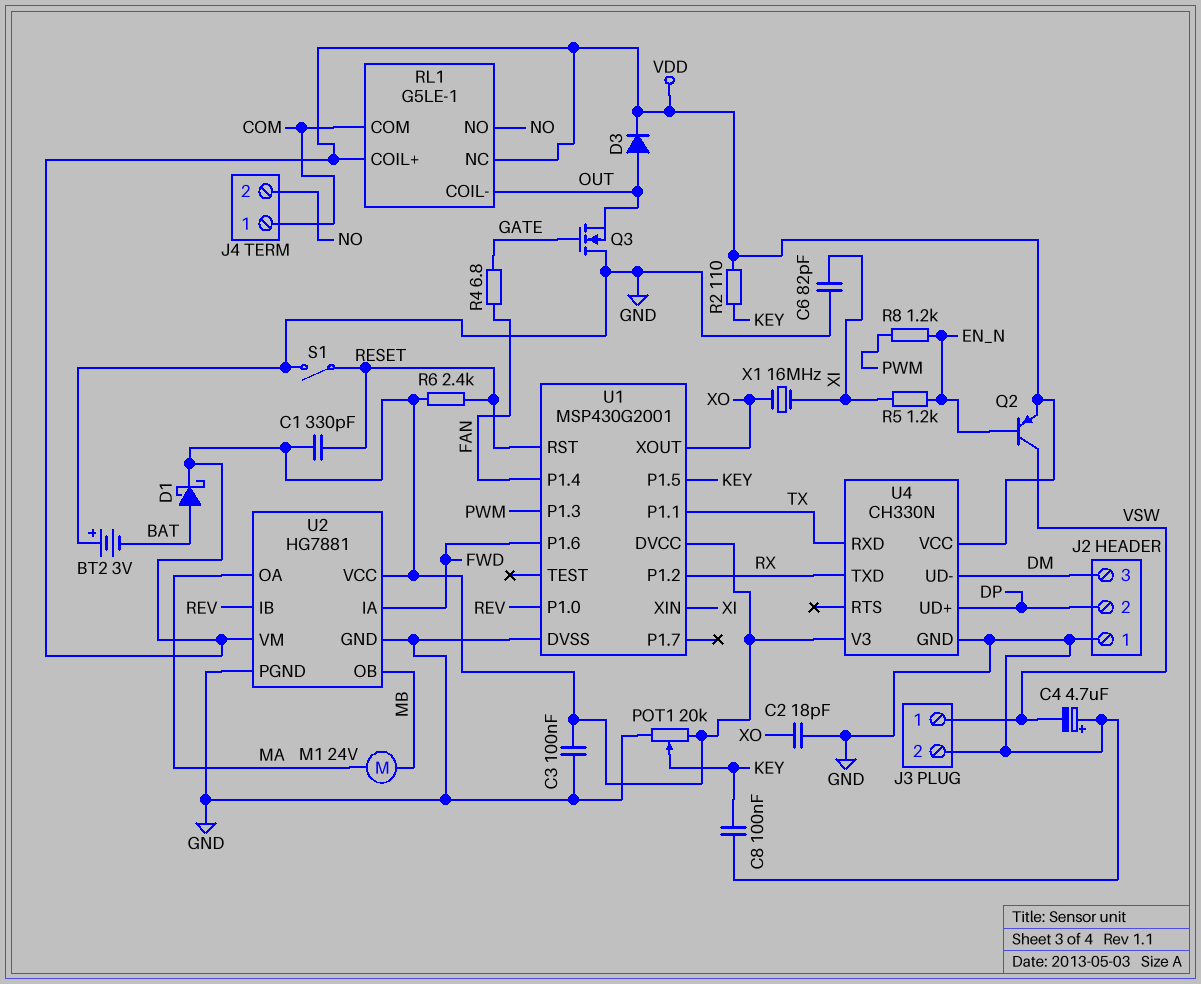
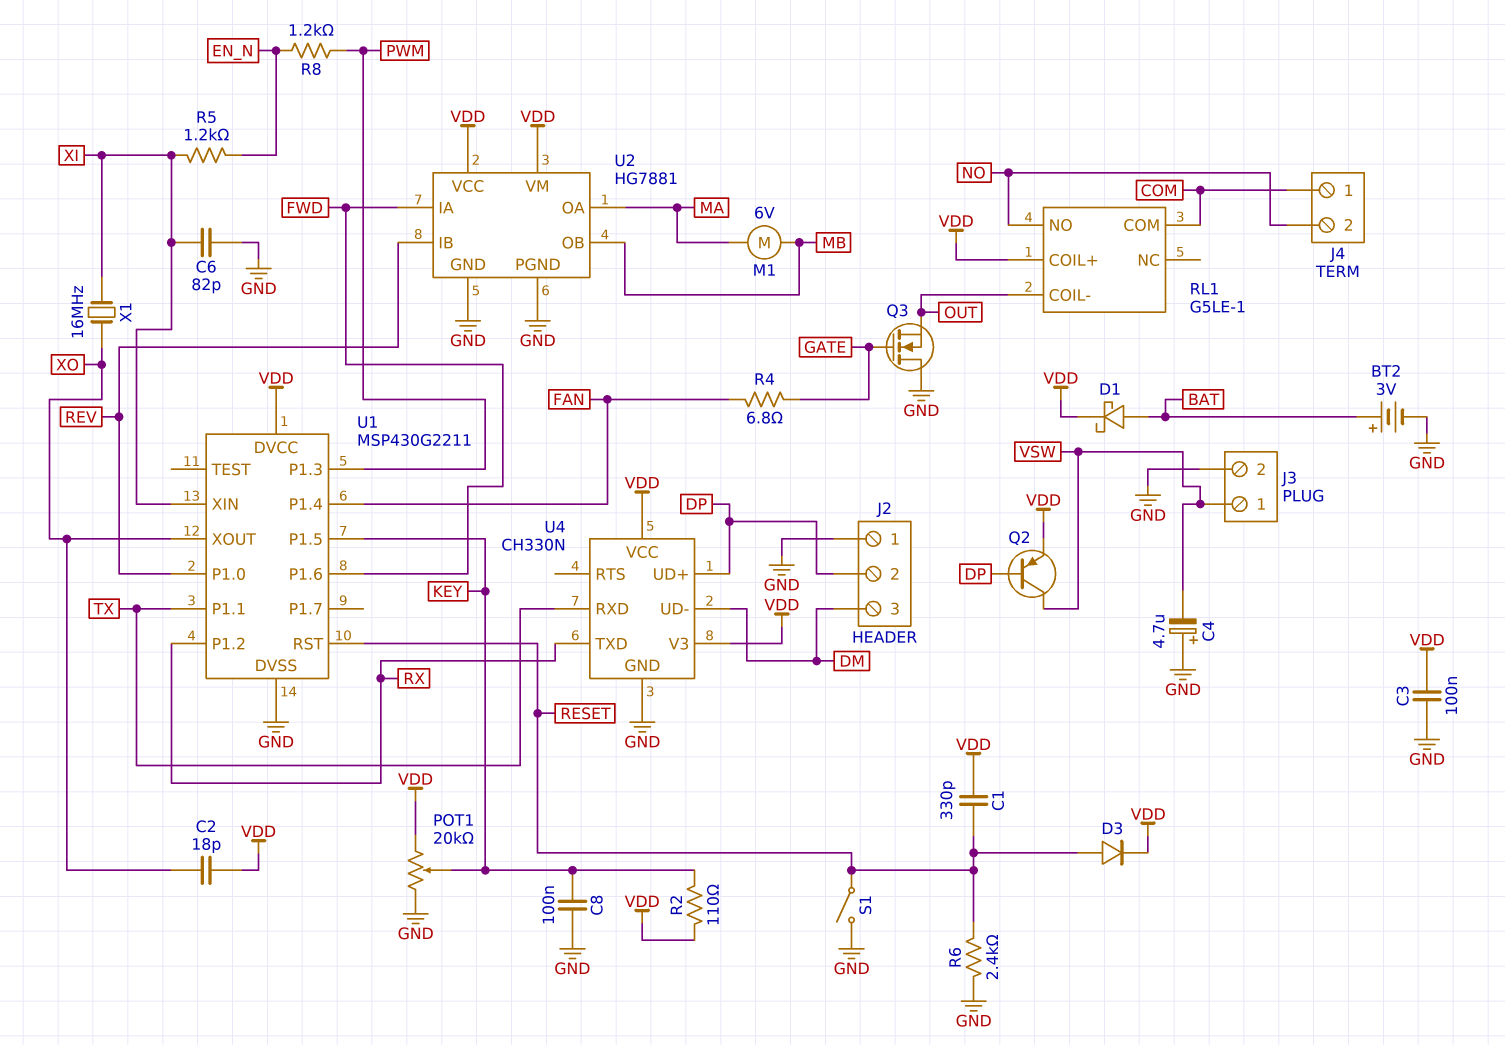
BT2: 3V (plus GND, minus BAT) -> 3V (plus BAT, minus GND)
C2: 18pF (GND, XO) -> 18pF (VDD, XO)
D3: diode (A OUT, K VDD) -> diode (A RESET, K VDD)
M1: motor 24V (MA, MB) -> motor 6V (MA, MB)
Q2: PNP (B EN_N, C VSW, E VDD) -> PNP (B DP, C VSW, E VDD)
R6: 2.4k (RESET, VDD) -> 2.4k (GND, RESET)
RL1 pin NC: VDD -> none
U1: MSP430G2001 -> MSP430G2211

